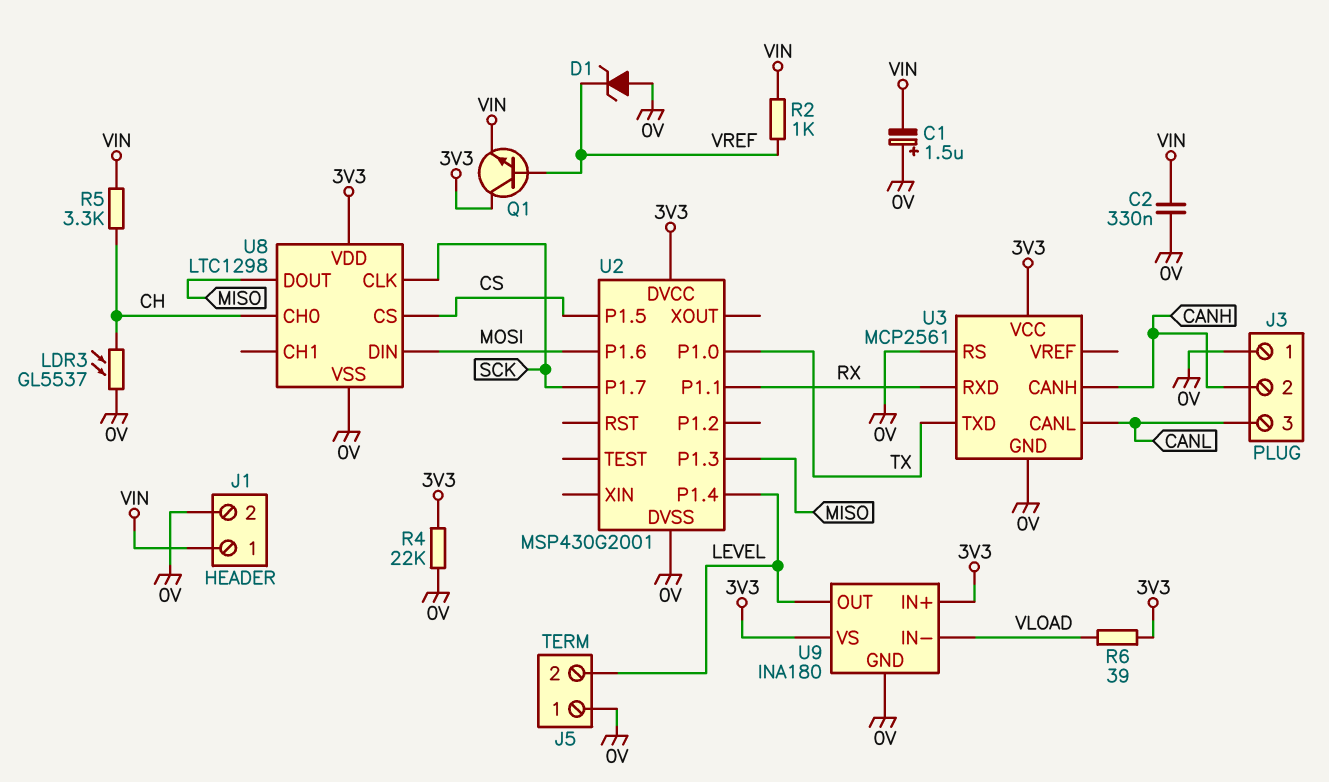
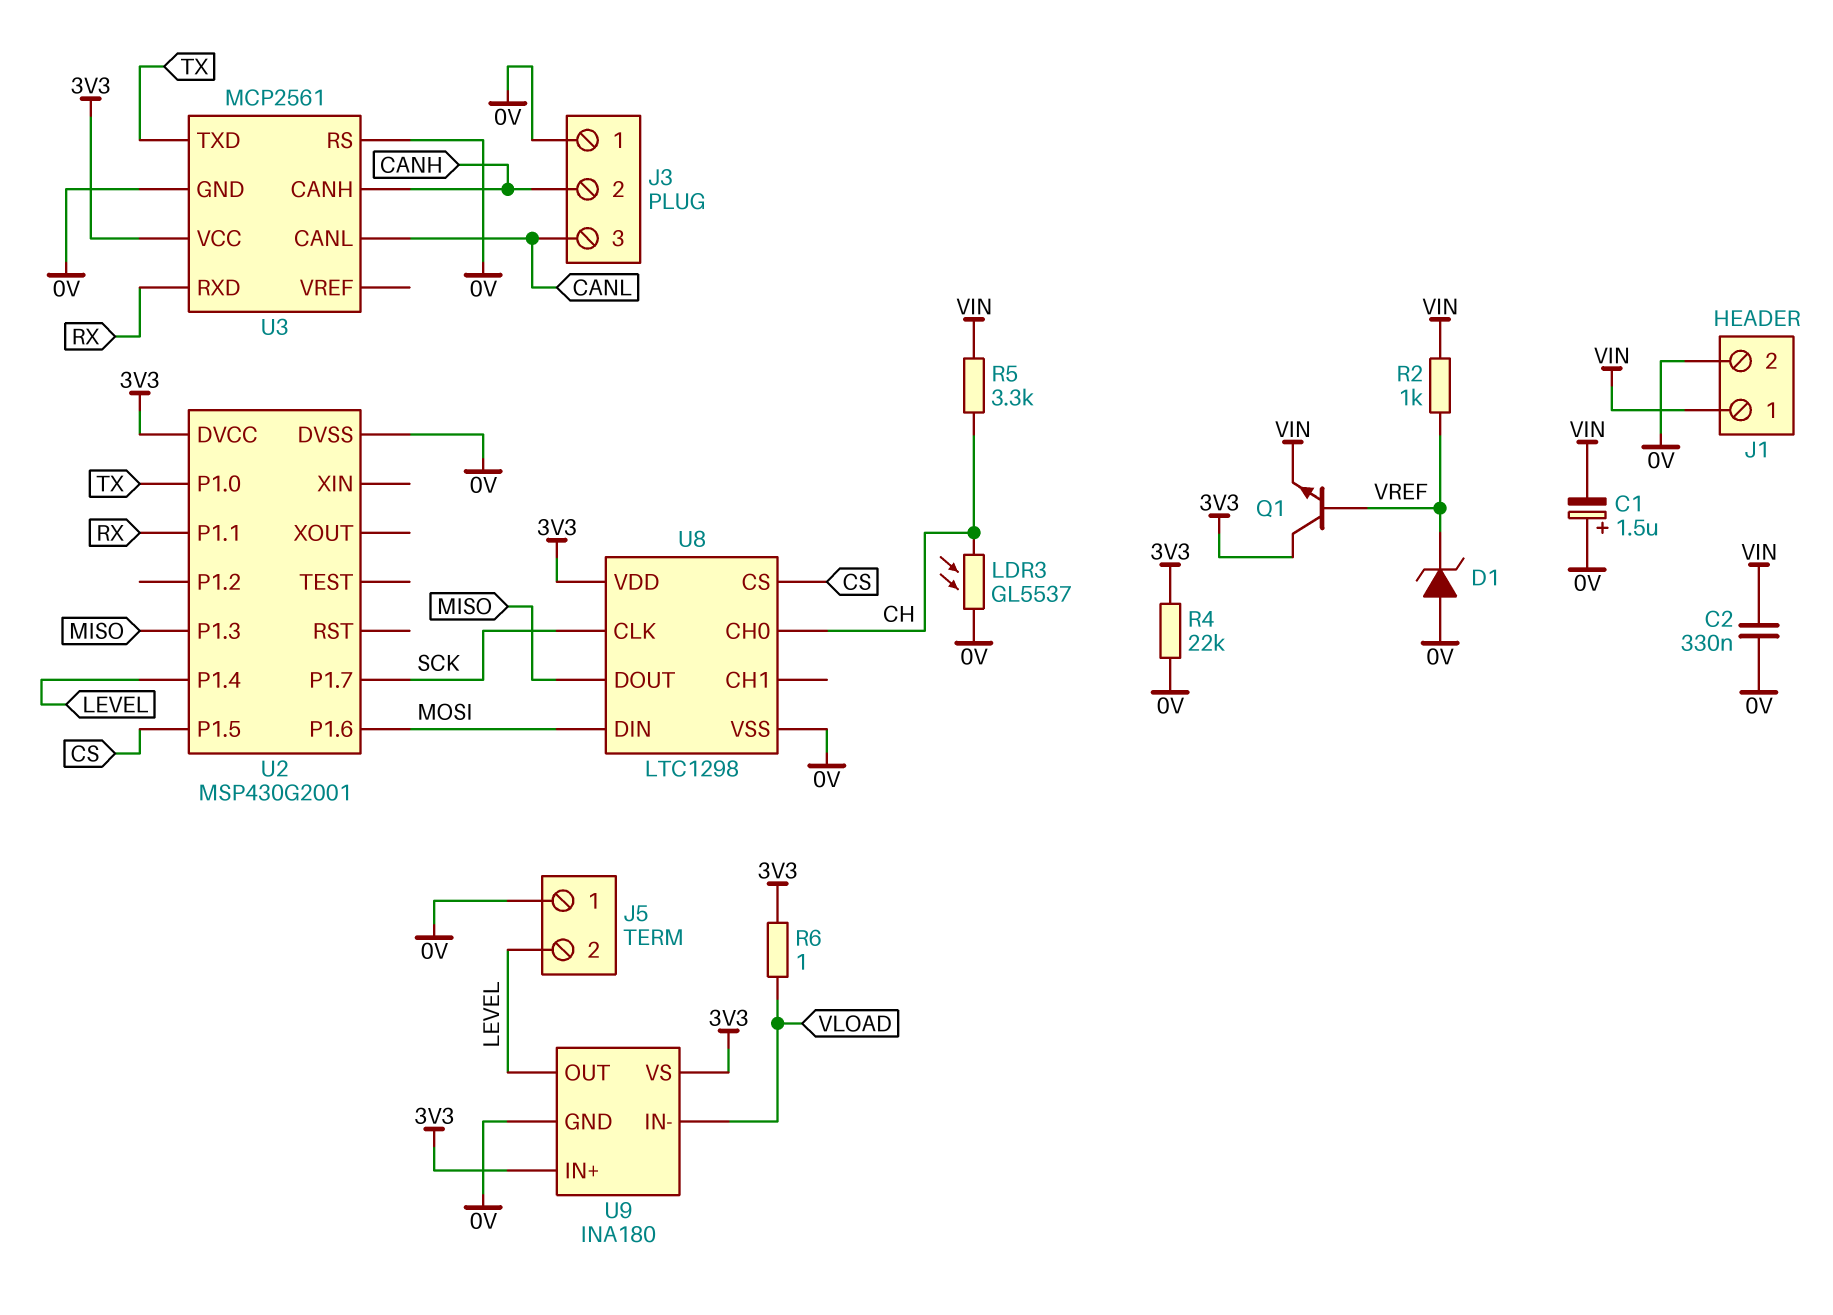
R6: 39 (3V3, VLOAD) -> 1 (3V3, VLOAD)

